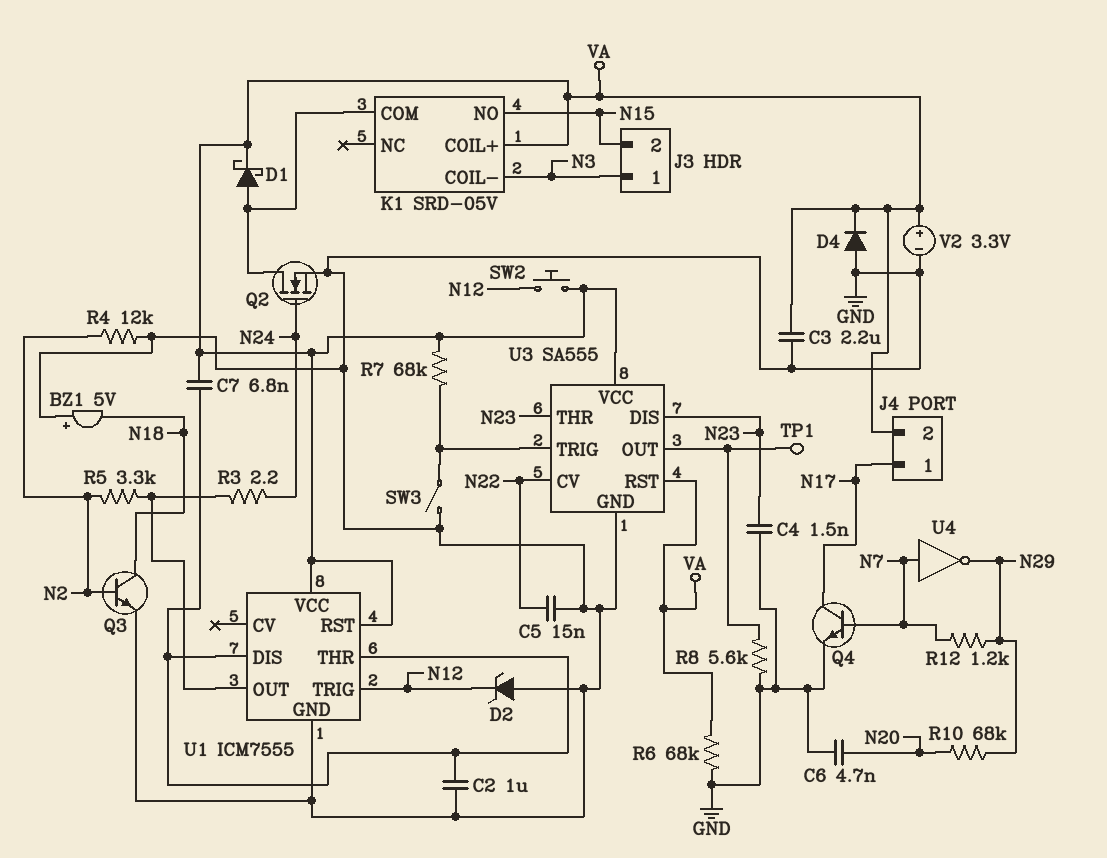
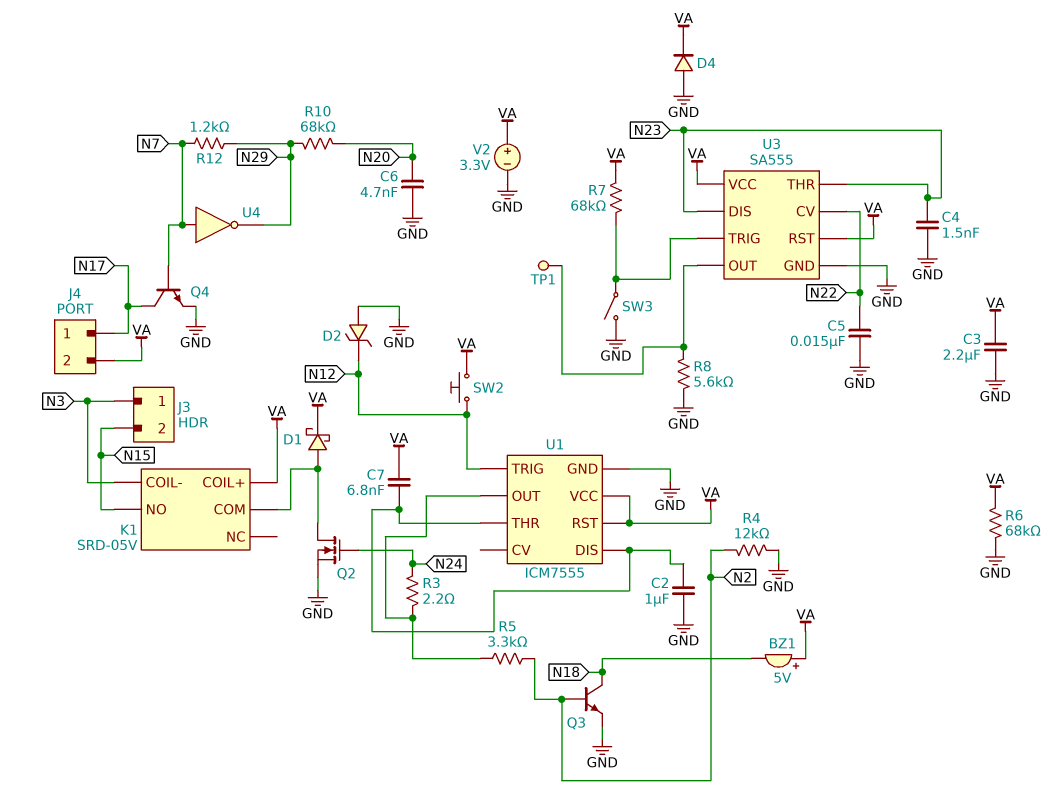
BZ1: buzzer 5V (plus GND, minus N18) -> buzzer 5V (plus VA, minus N18)

